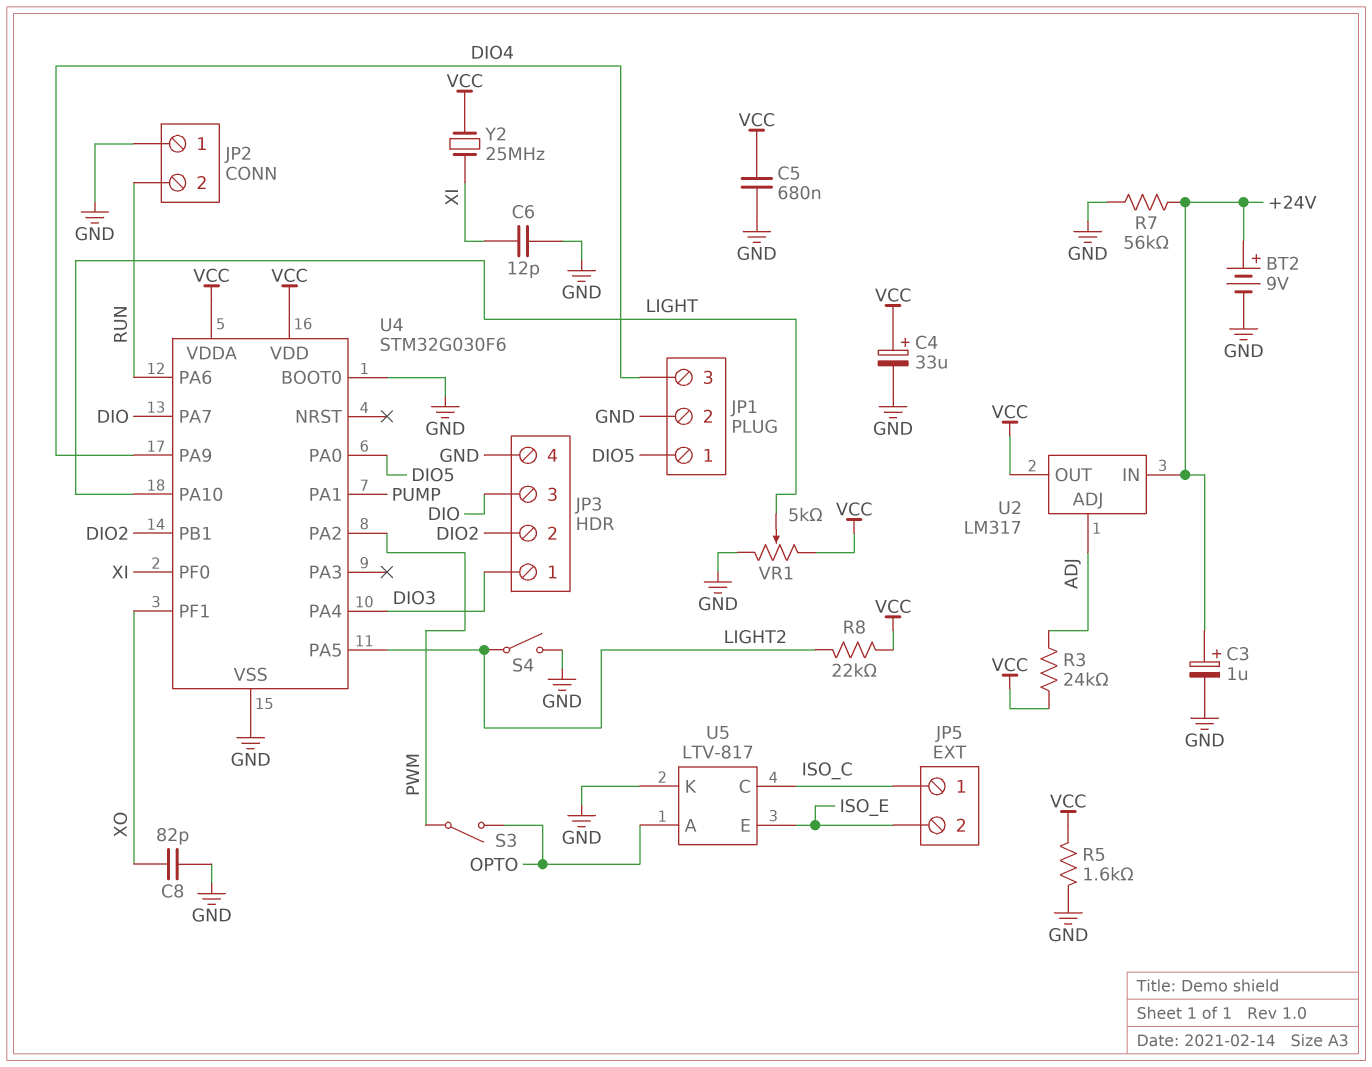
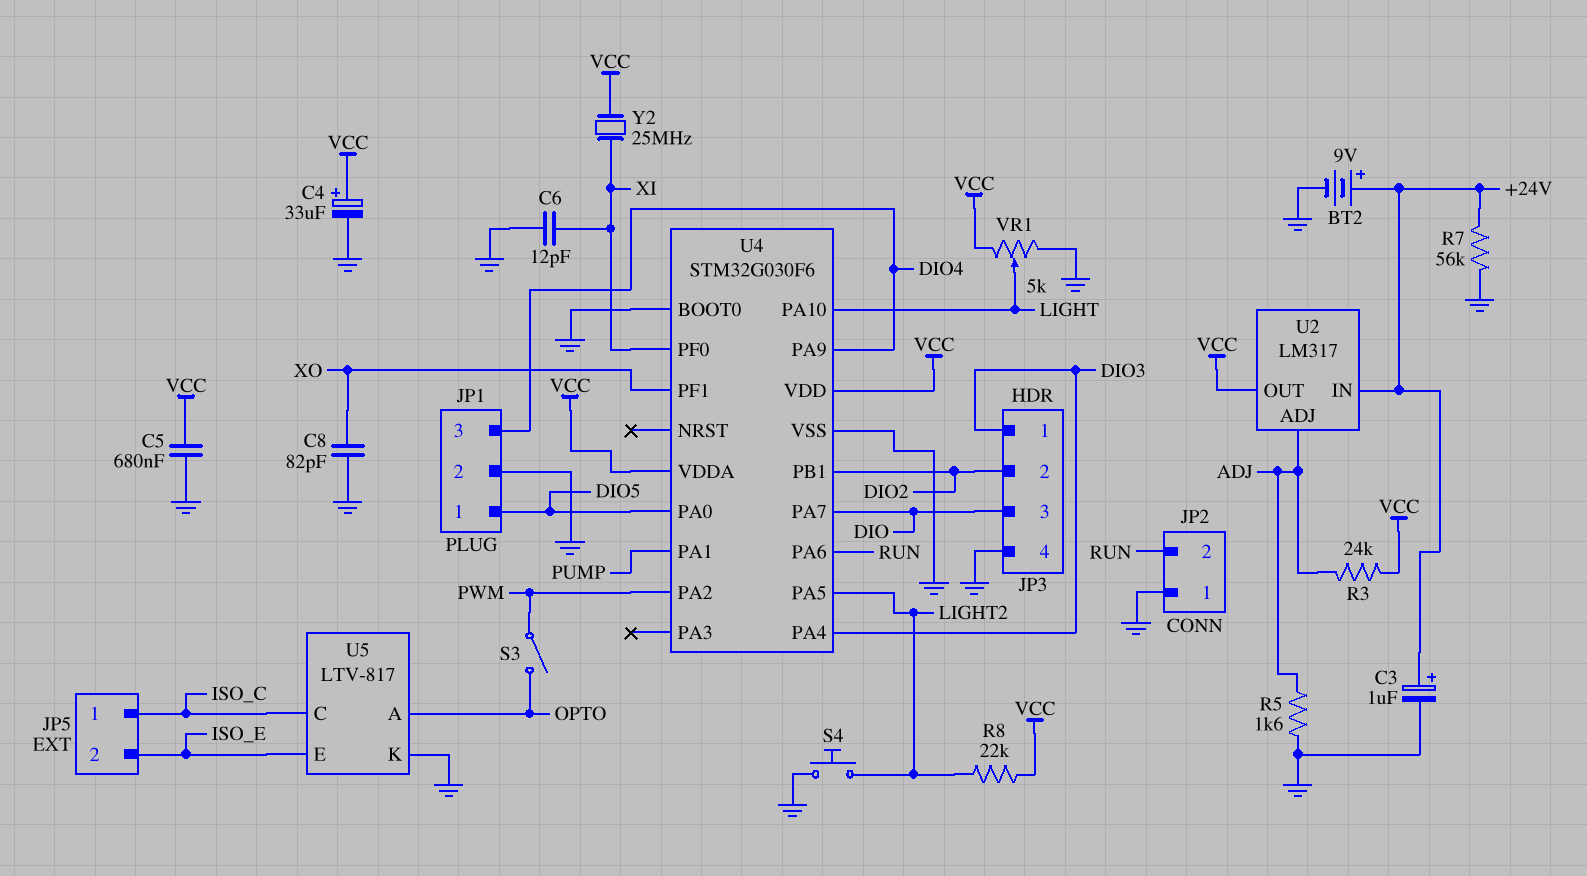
R5: 1.6k (GND, VCC) -> 1.6k (ADJ, GND)
S4: switch (GND, LIGHT2) -> button (GND, LIGHT2)

